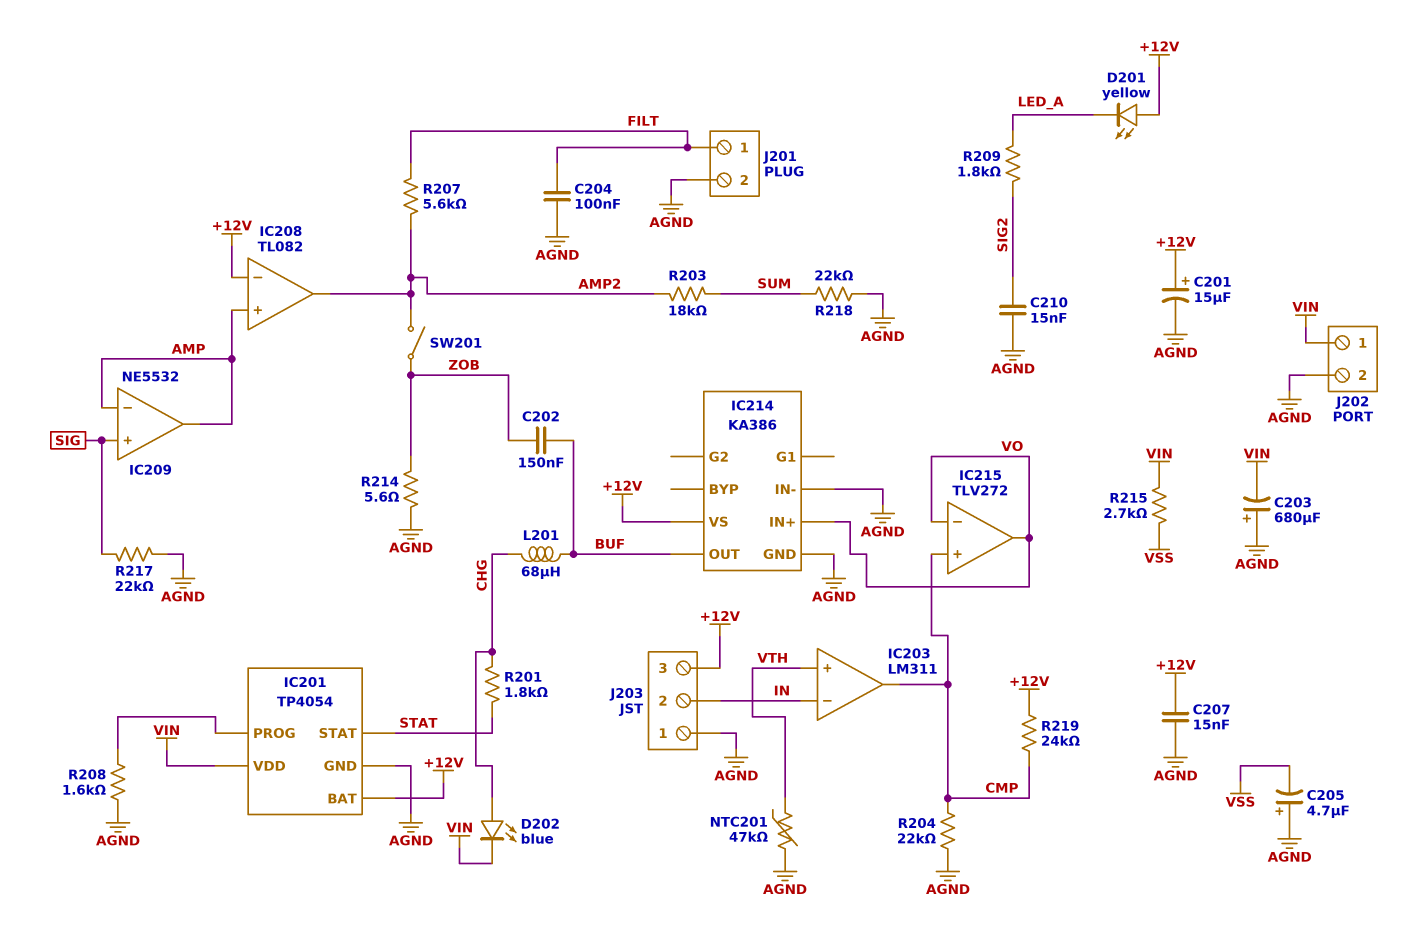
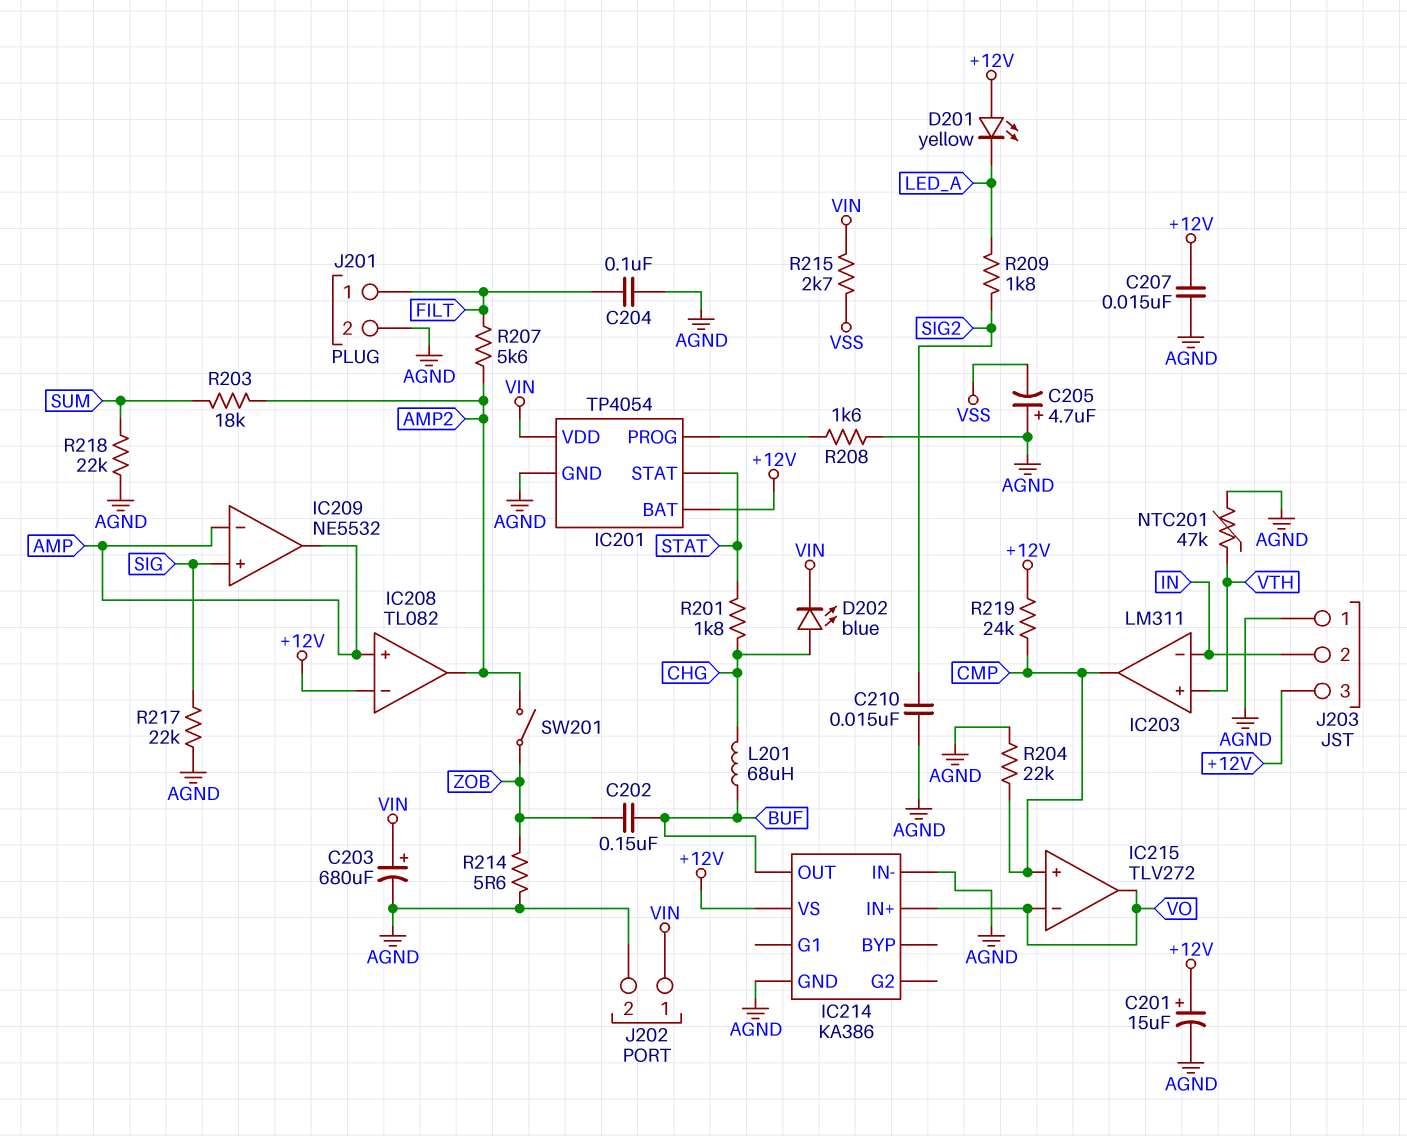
C203: 680uF (plus AGND, minus VIN) -> 680uF (plus VIN, minus AGND)

